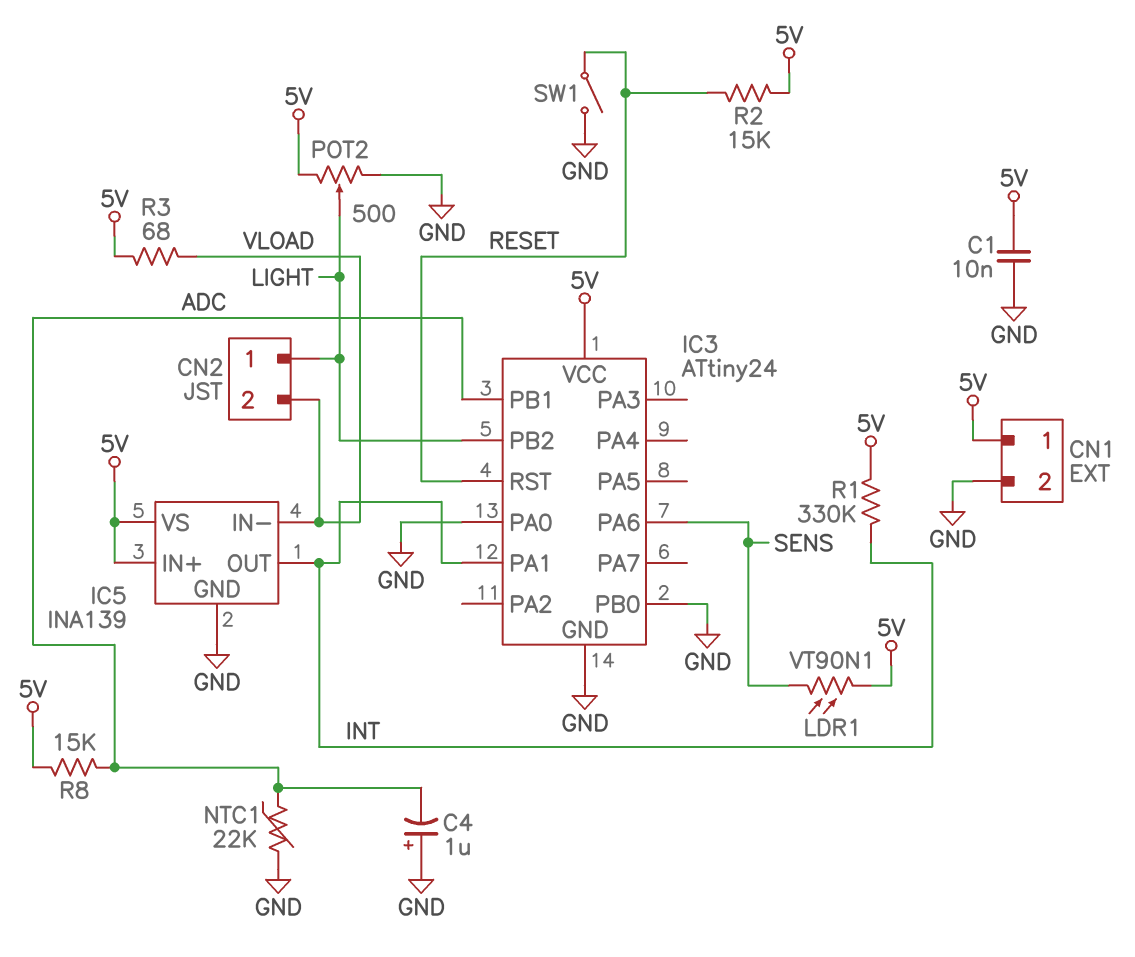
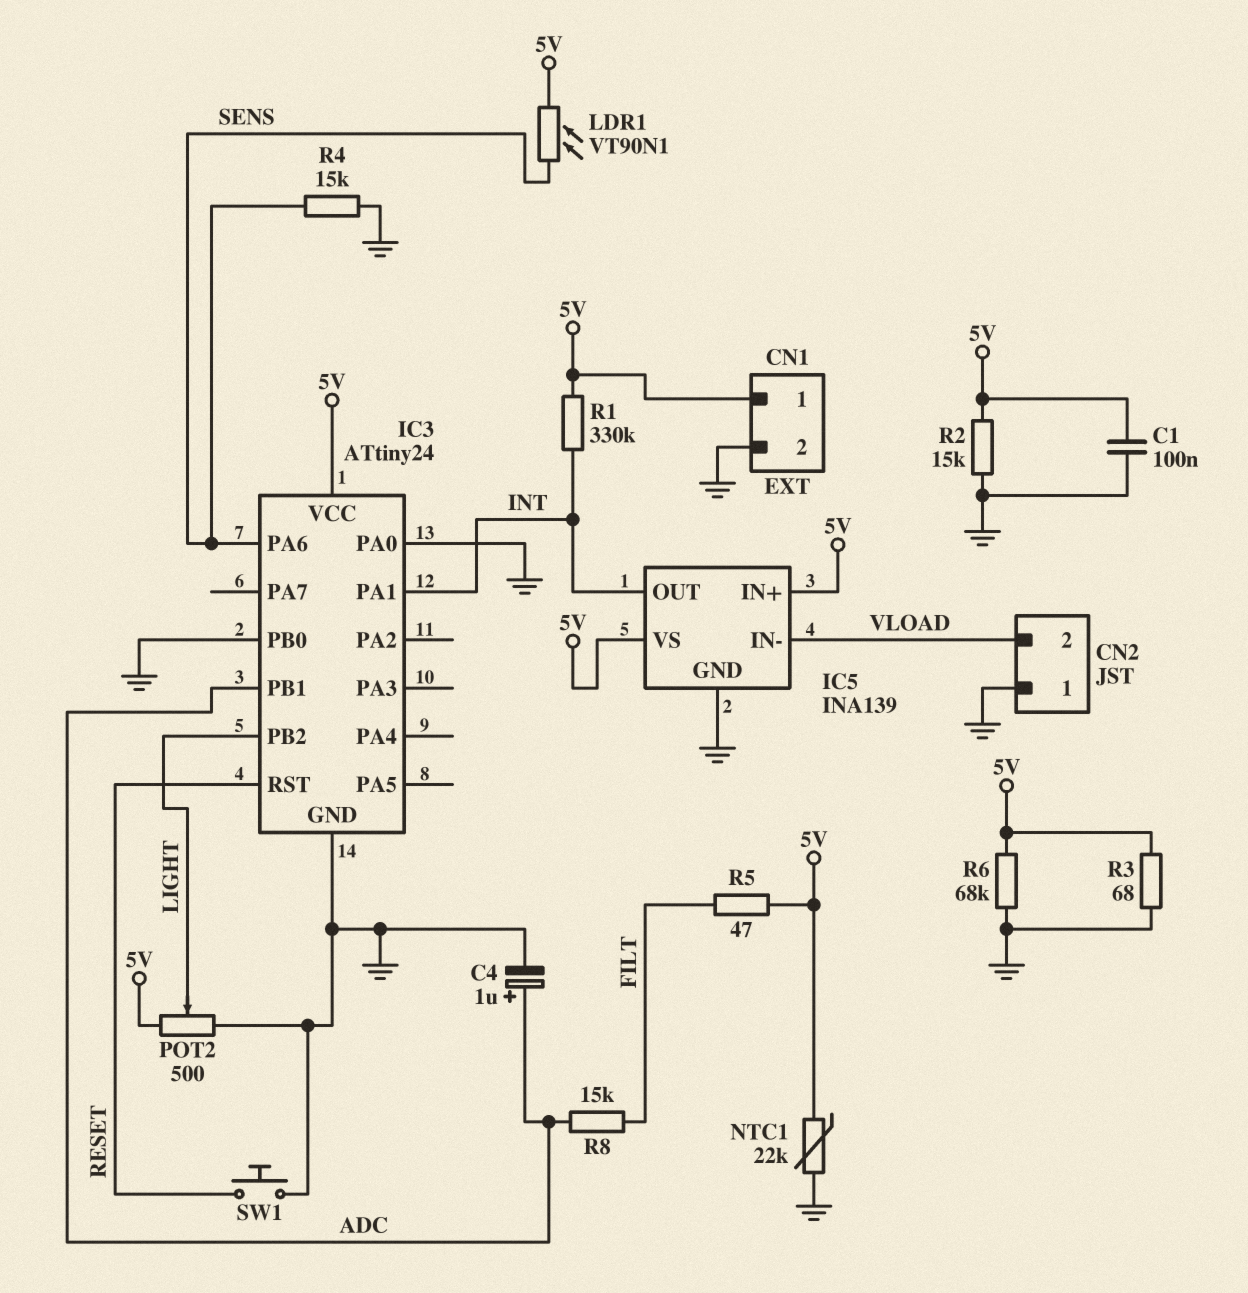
C1: 10nF (5V, GND) -> 100nF (5V, GND)
C4: 1uF (plus GND, minus ADC) -> 1uF (plus ADC, minus GND)
CN2 pin 1: LIGHT -> GND
NTC1: 22k (ADC, GND) -> 22k (5V, GND)
R2: 15k (5V, RESET) -> 15k (5V, GND)
R3: 68 (5V, VLOAD) -> 68 (5V, GND)
R4: none -> 15k (GND, SENS)
R5: none -> 47 (5V, FILT)
R6: none -> 68k (5V, GND)
R8: 15k (5V, ADC) -> 15k (ADC, FILT)
SW1: switch (GND, RESET) -> button (GND, RESET)

